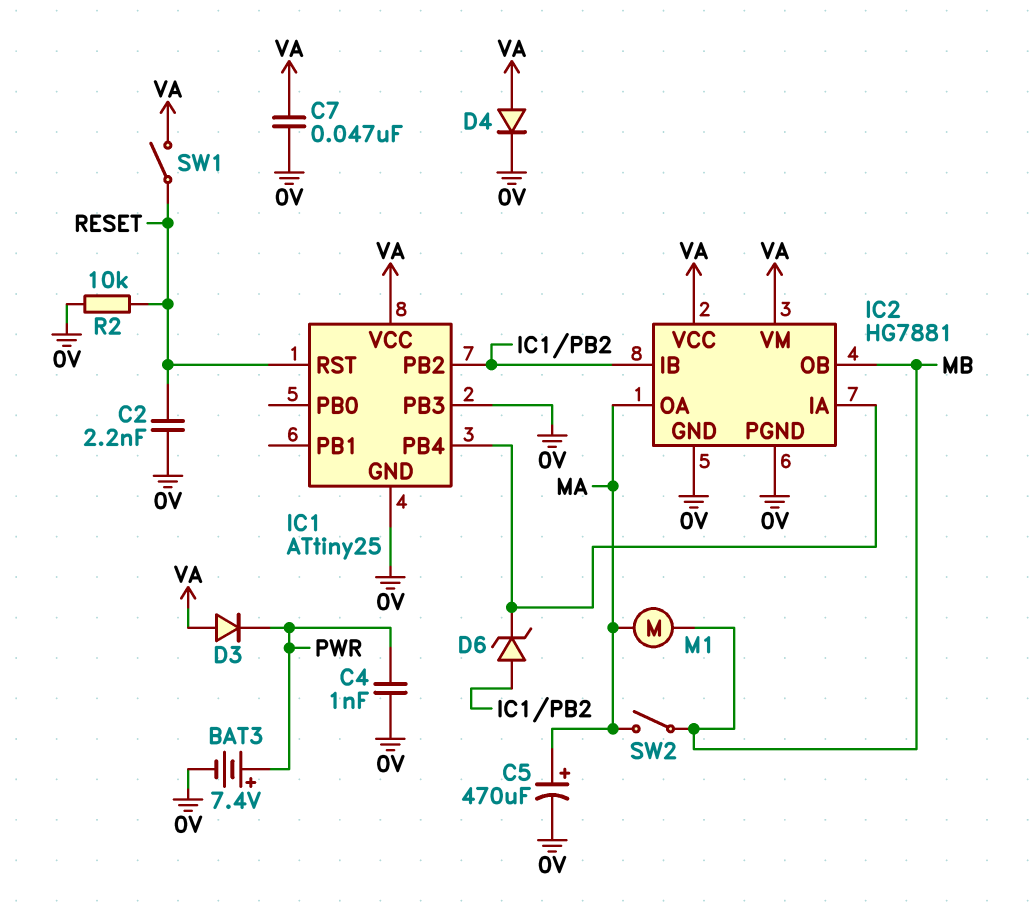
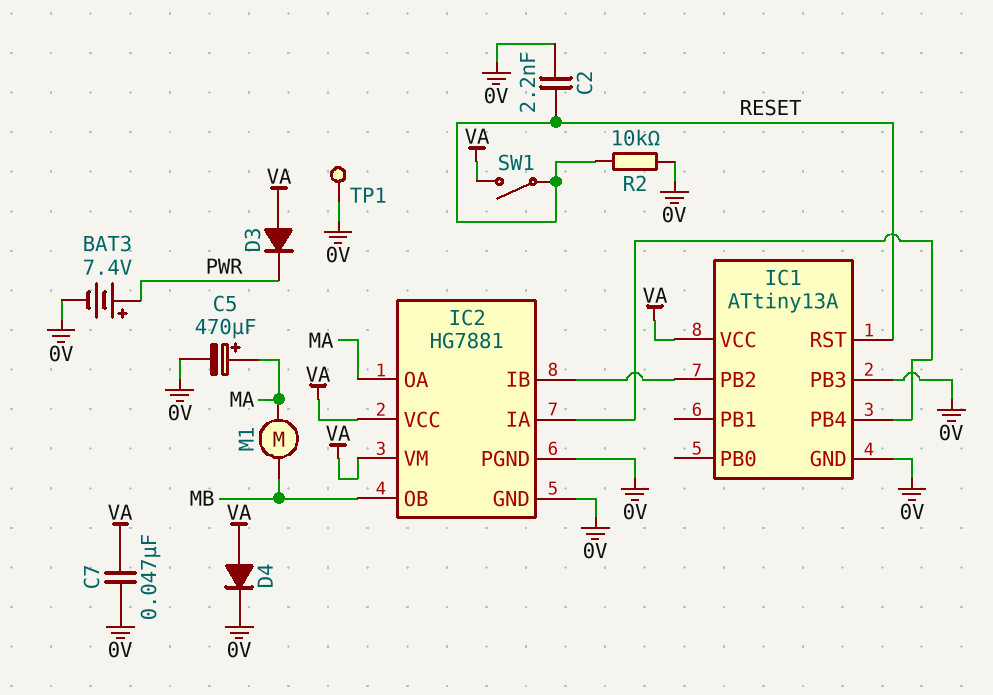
C4: 1nF (0V, PWR) -> none
D6: zener (A IC1/PB2, K IC1/PB4) -> none
IC1: ATtiny25 -> ATtiny13A
SW2: switch (MA, MB) -> none
TP1: none -> test point (0V)

